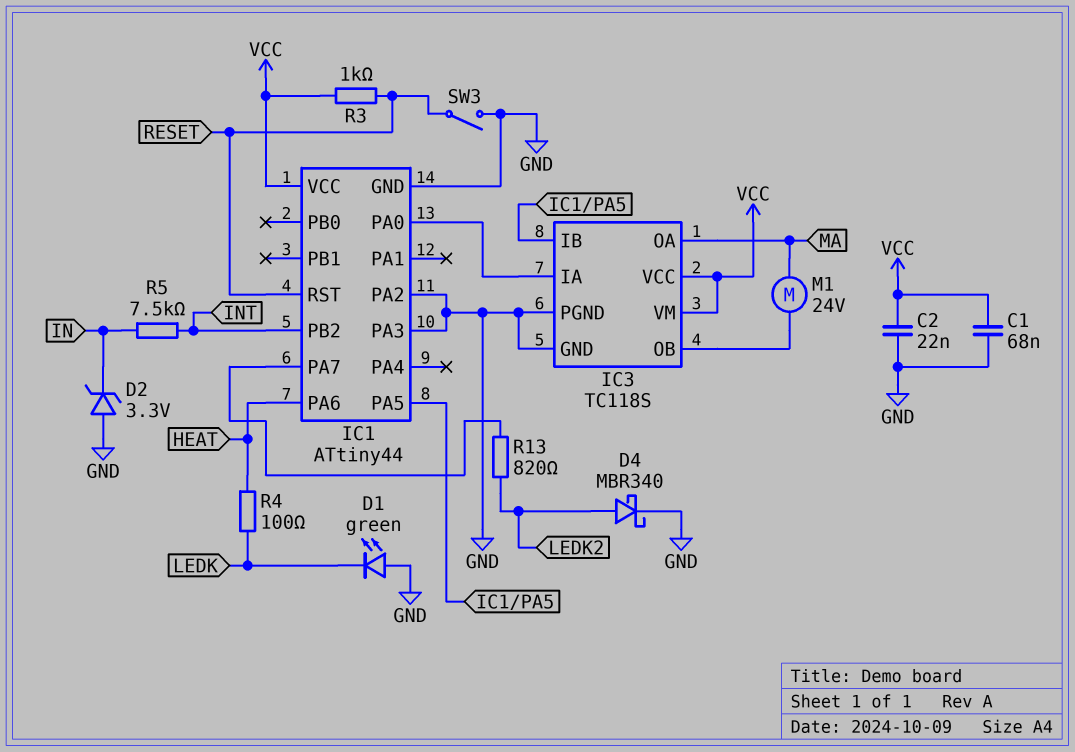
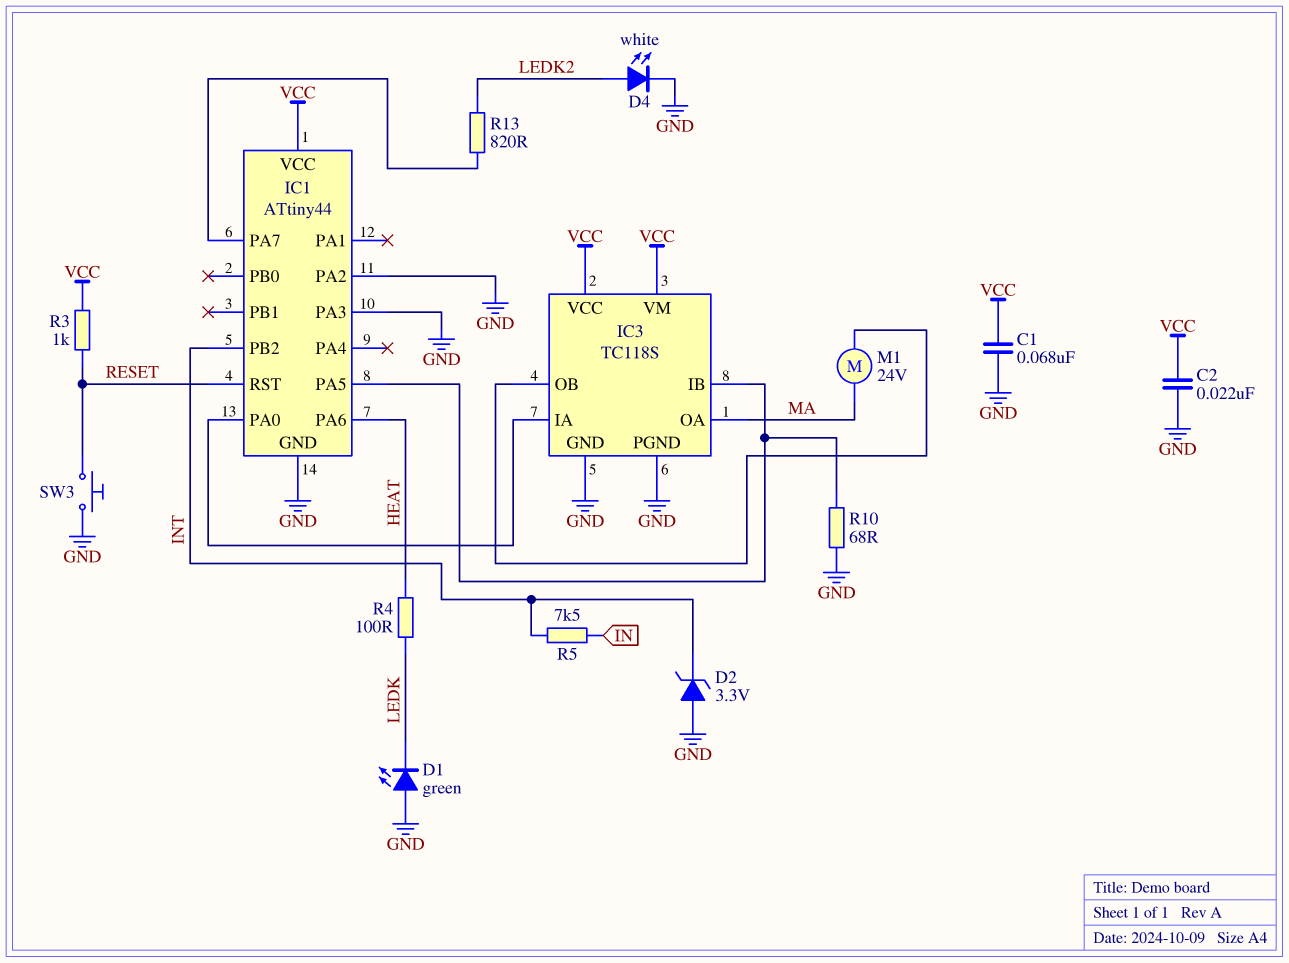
D2: zener 3.3V (A GND, K IN) -> zener 3.3V (A GND, K INT)
D4: schottky MBR340 (A LEDK2, K GND) -> LED white (A LEDK2, K GND)
R10: none -> 68 (GND, IC1/PA5)
SW3: switch (GND, RESET) -> button (GND, RESET)

